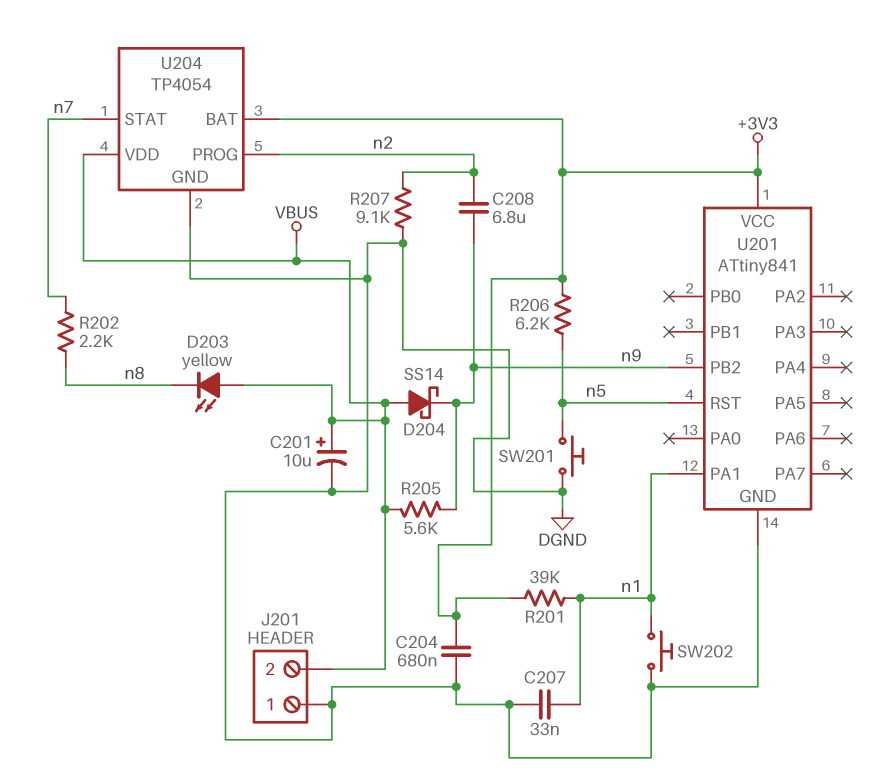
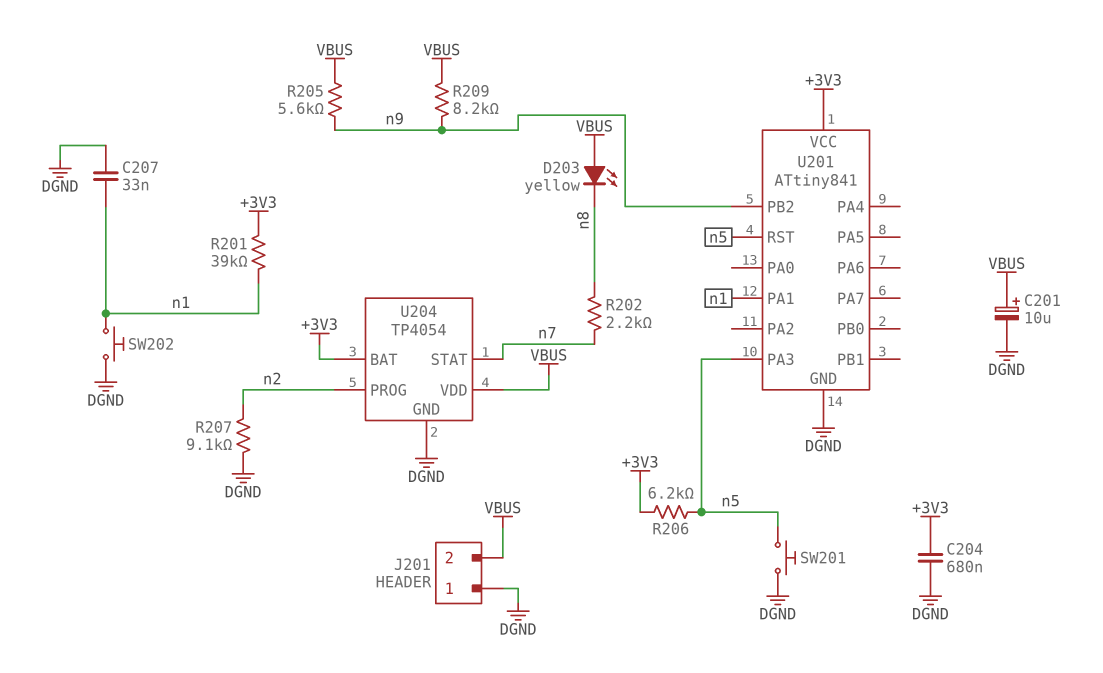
C208: 6.8uF (n2, n9) -> none
D204: schottky SS14 (A VBUS, K n9) -> none
R209: none -> 8.2k (VBUS, n9)
U201 pin PA3: none -> n5

